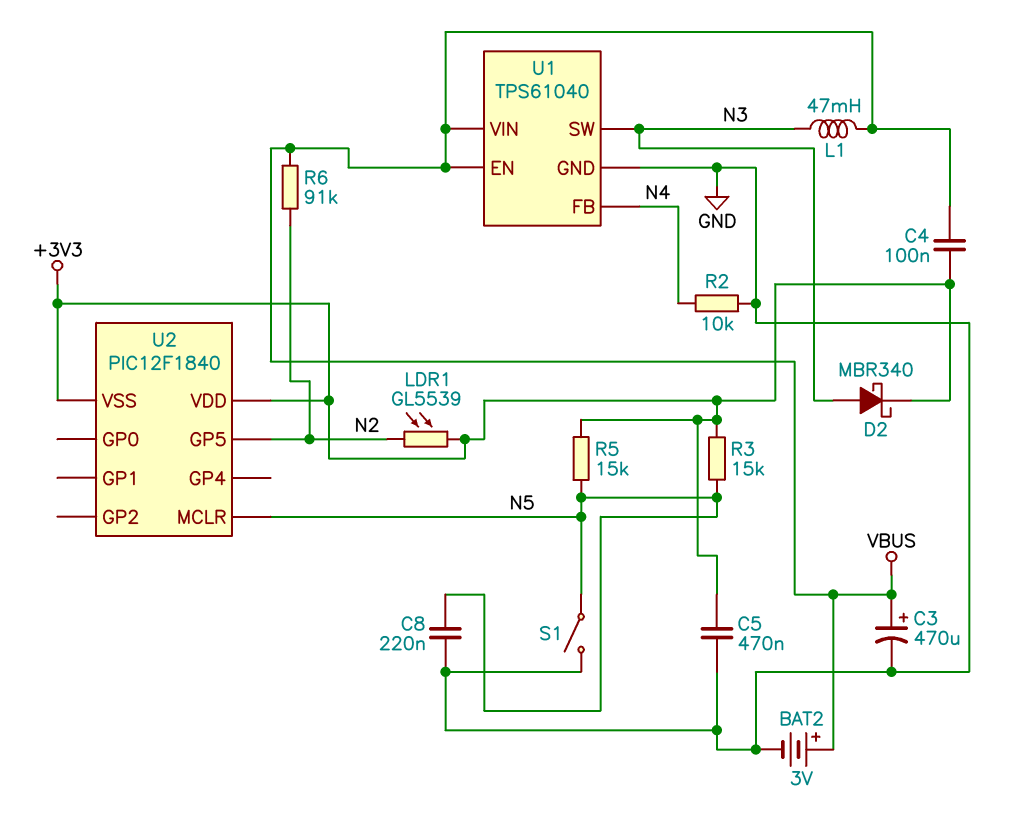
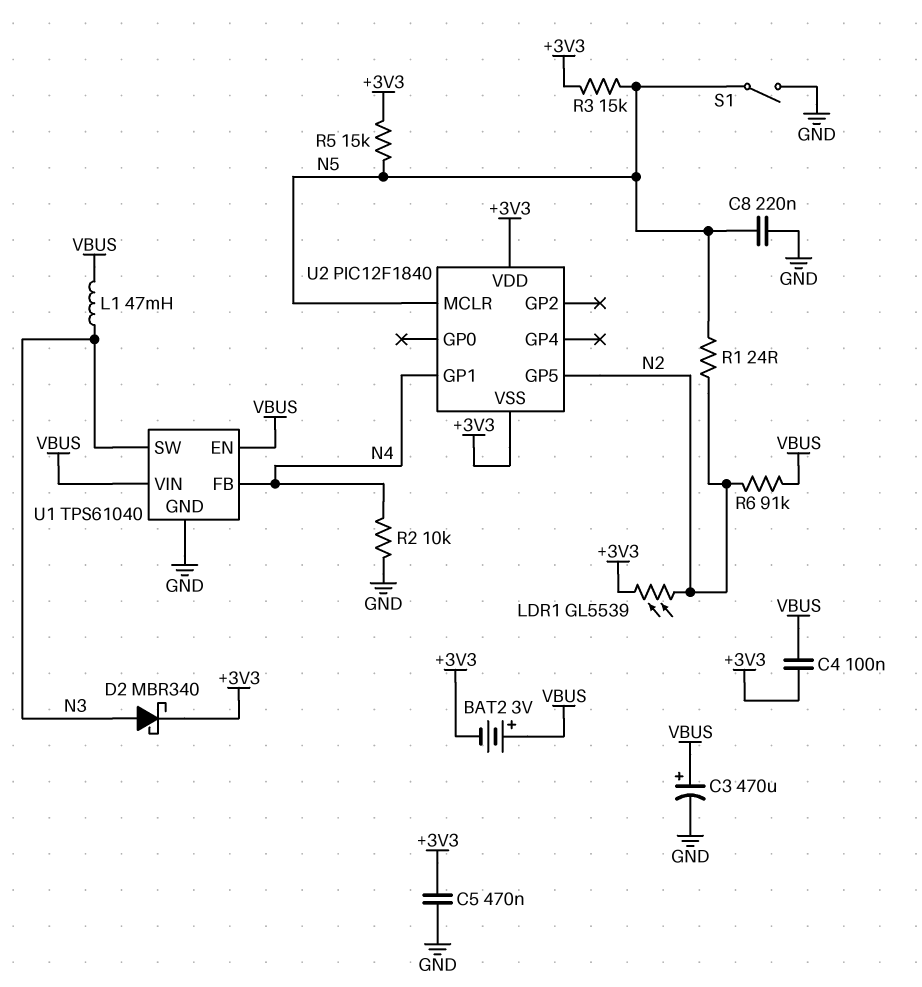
BAT2: 3V (plus VBUS, minus GND) -> 3V (plus VBUS, minus +3V3)
R1: none -> 24 (N2, N5)
U2 pin GP1: none -> N4

